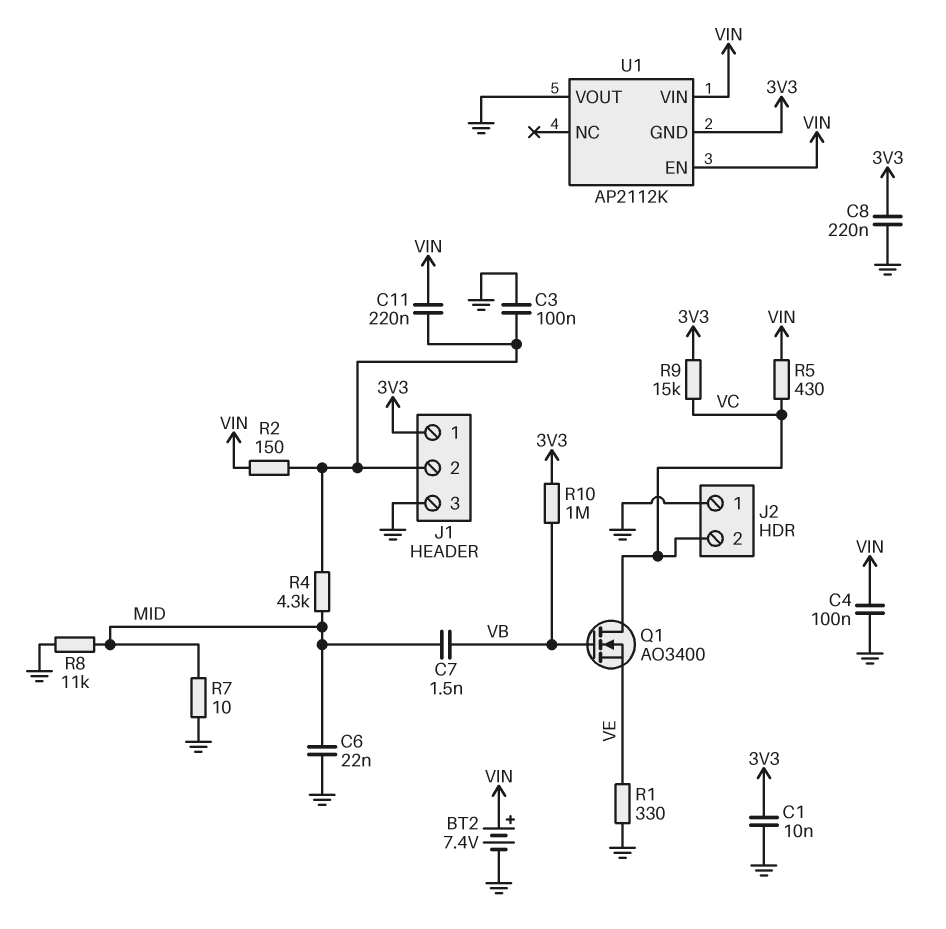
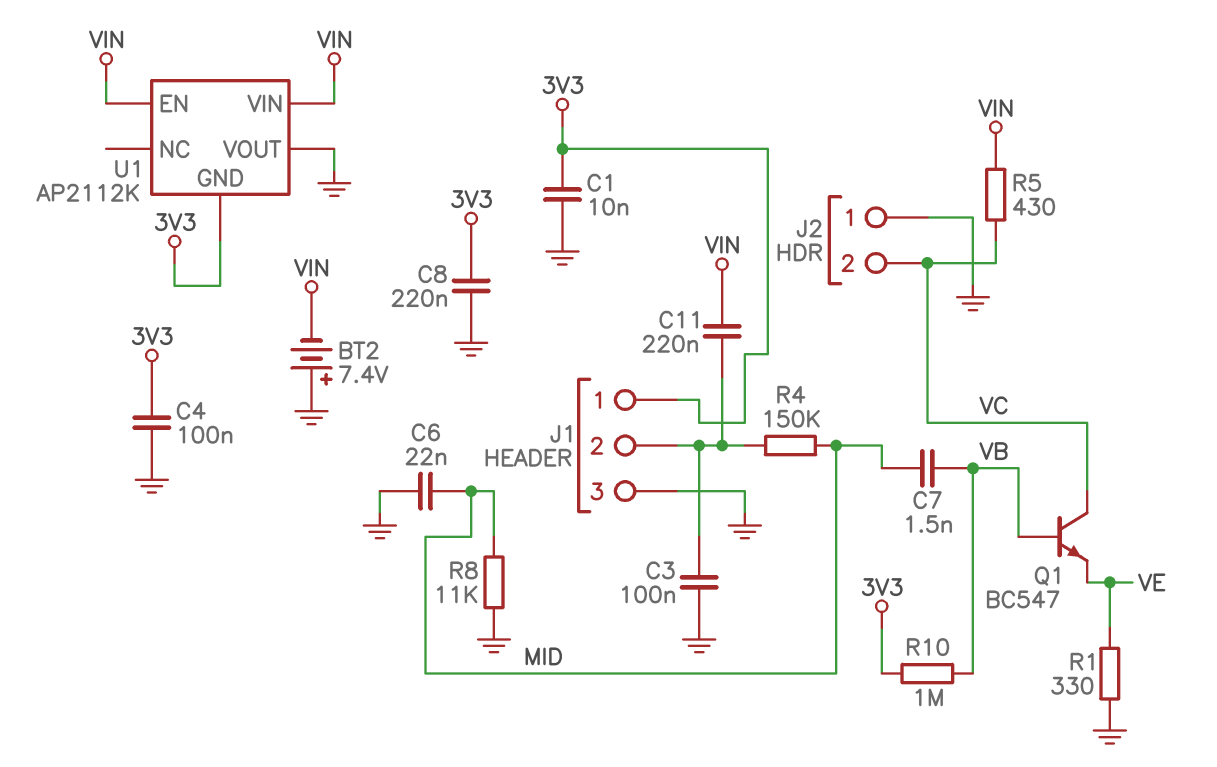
BT2: 7.4V (plus VIN, minus GND) -> 7.4V (plus GND, minus VIN)
C4: 100nF (GND, VIN) -> 100nF (3V3, GND)
Q1: NMOS AO3400 (G VB, D VC, S VE) -> NPN BC547 (B VB, C VC, E VE)
R2: 150 (J1/2, VIN) -> none
R4: 4.3k (J1/2, MID) -> 150k (J1/2, MID)
R7: 10 (GND, MID) -> none
R9: 15k (3V3, VC) -> none

